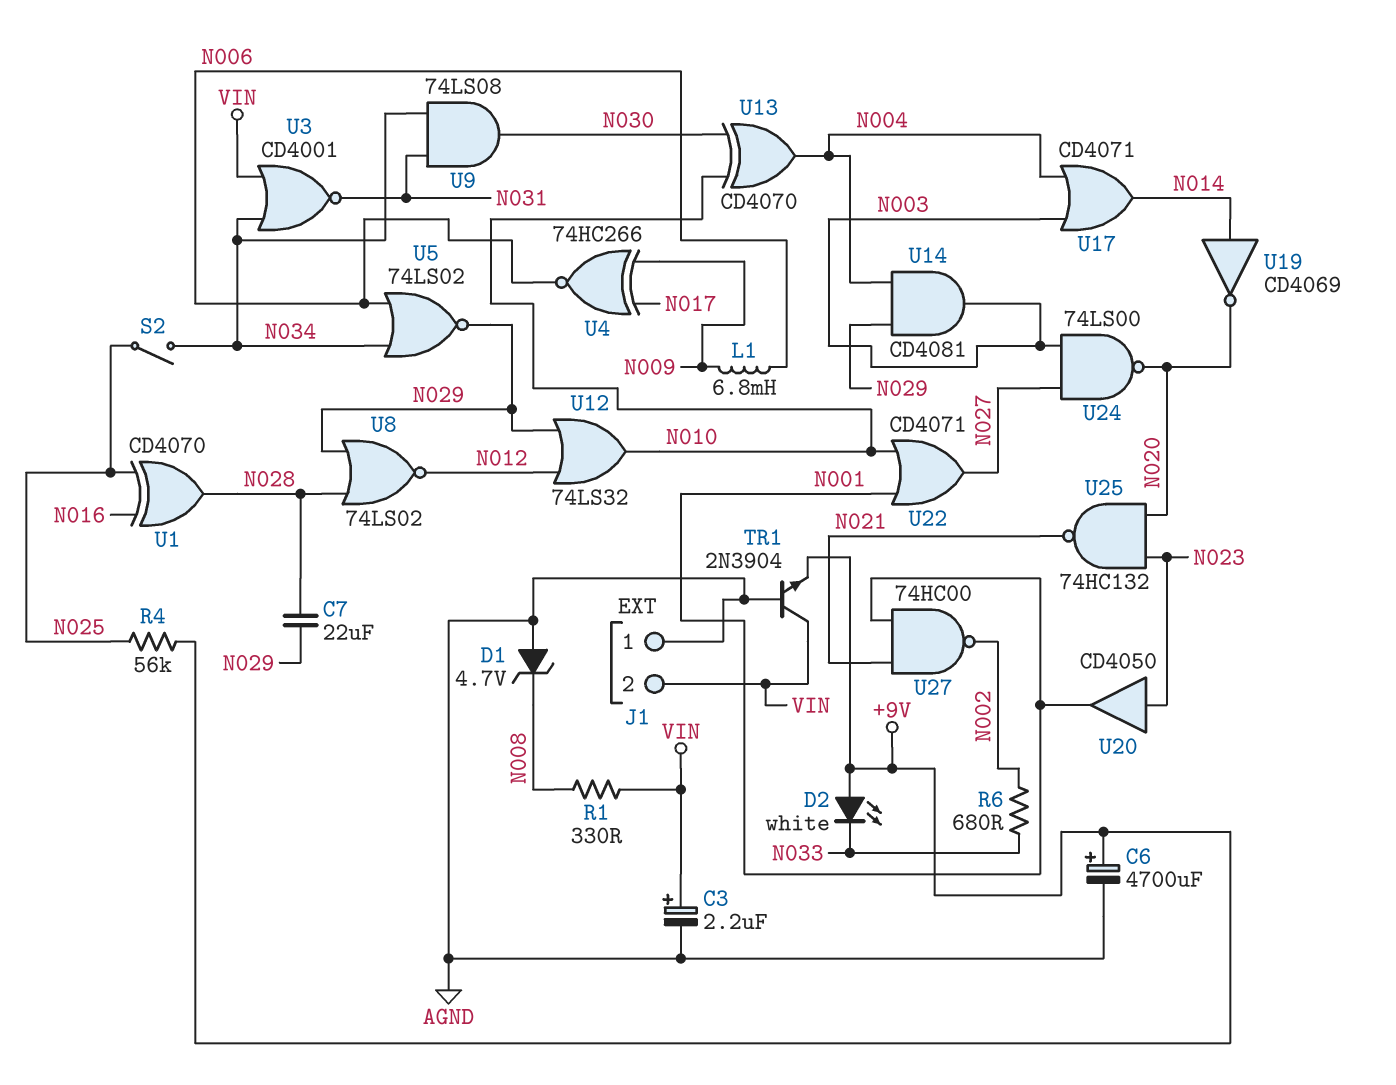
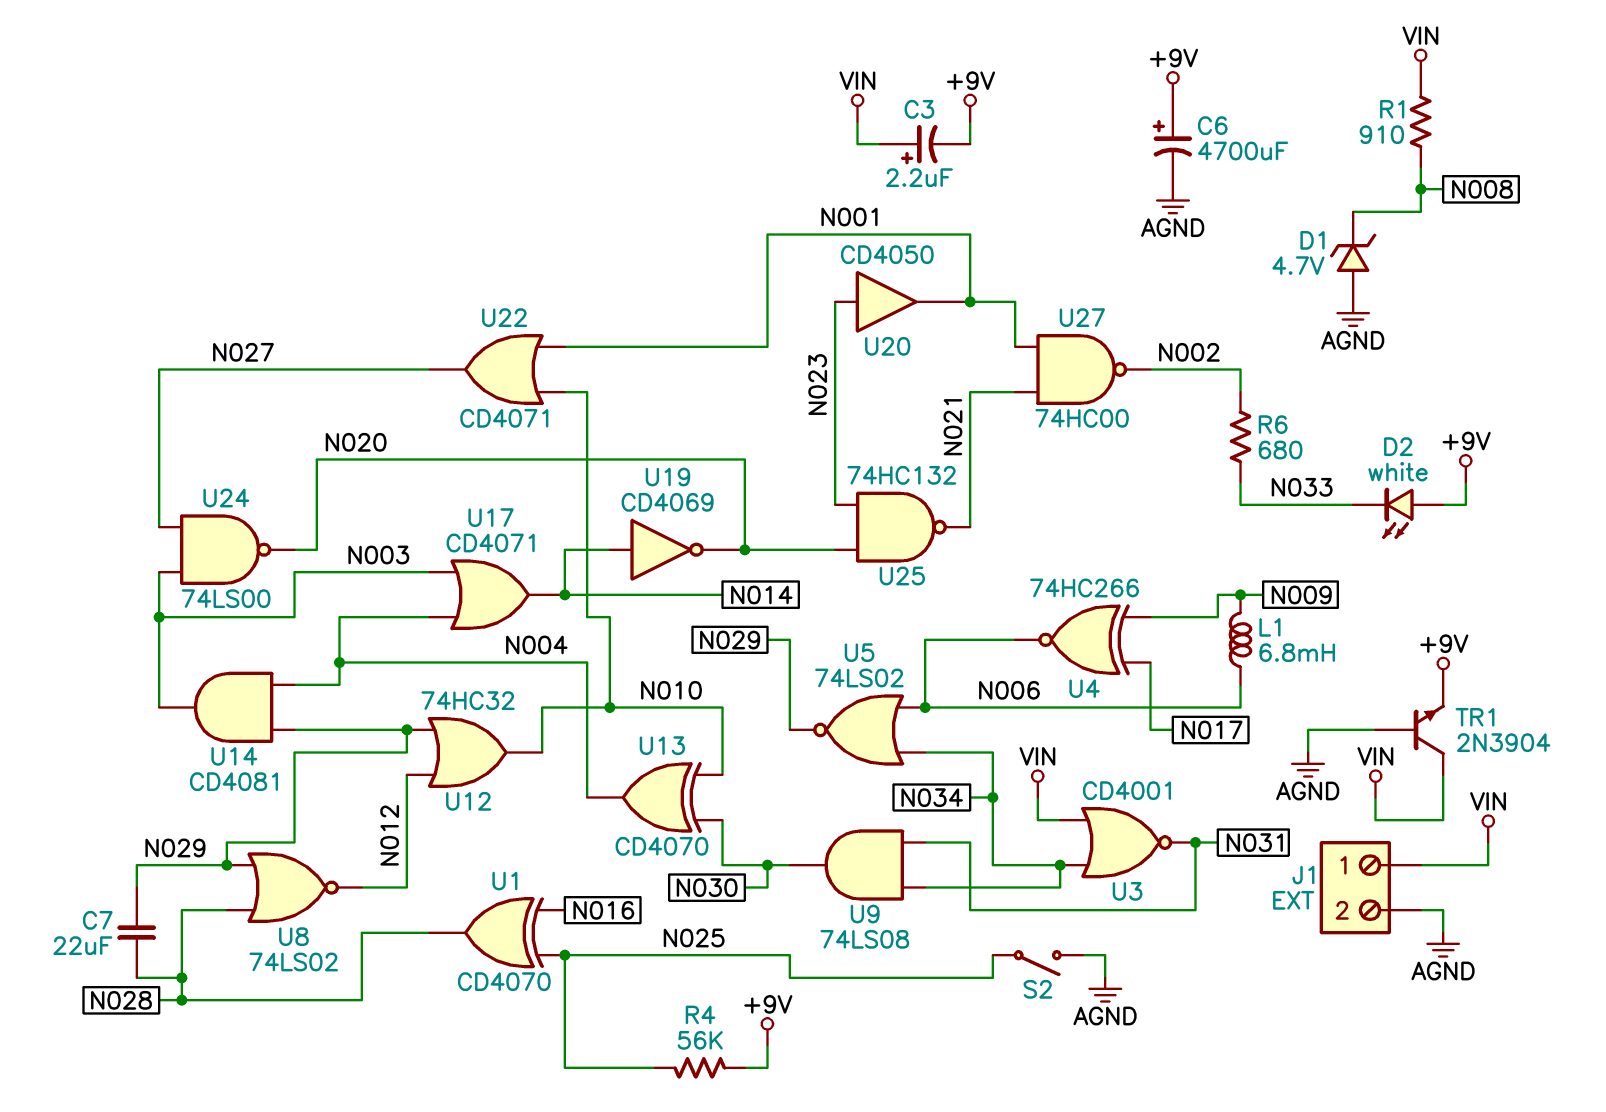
C3: 2.2uF (plus VIN, minus AGND) -> 2.2uF (plus VIN, minus +9V)
J1 pin 1: AGND -> VIN
J1 pin 2: VIN -> AGND
R1: 330 (N008, VIN) -> 910 (N008, VIN)
S2: switch (N025, N034) -> switch (AGND, N025)
U12: OR 74LS32 (in N012, in N029, out N010) -> OR 74HC32 (in N012, in N029, out N010)

